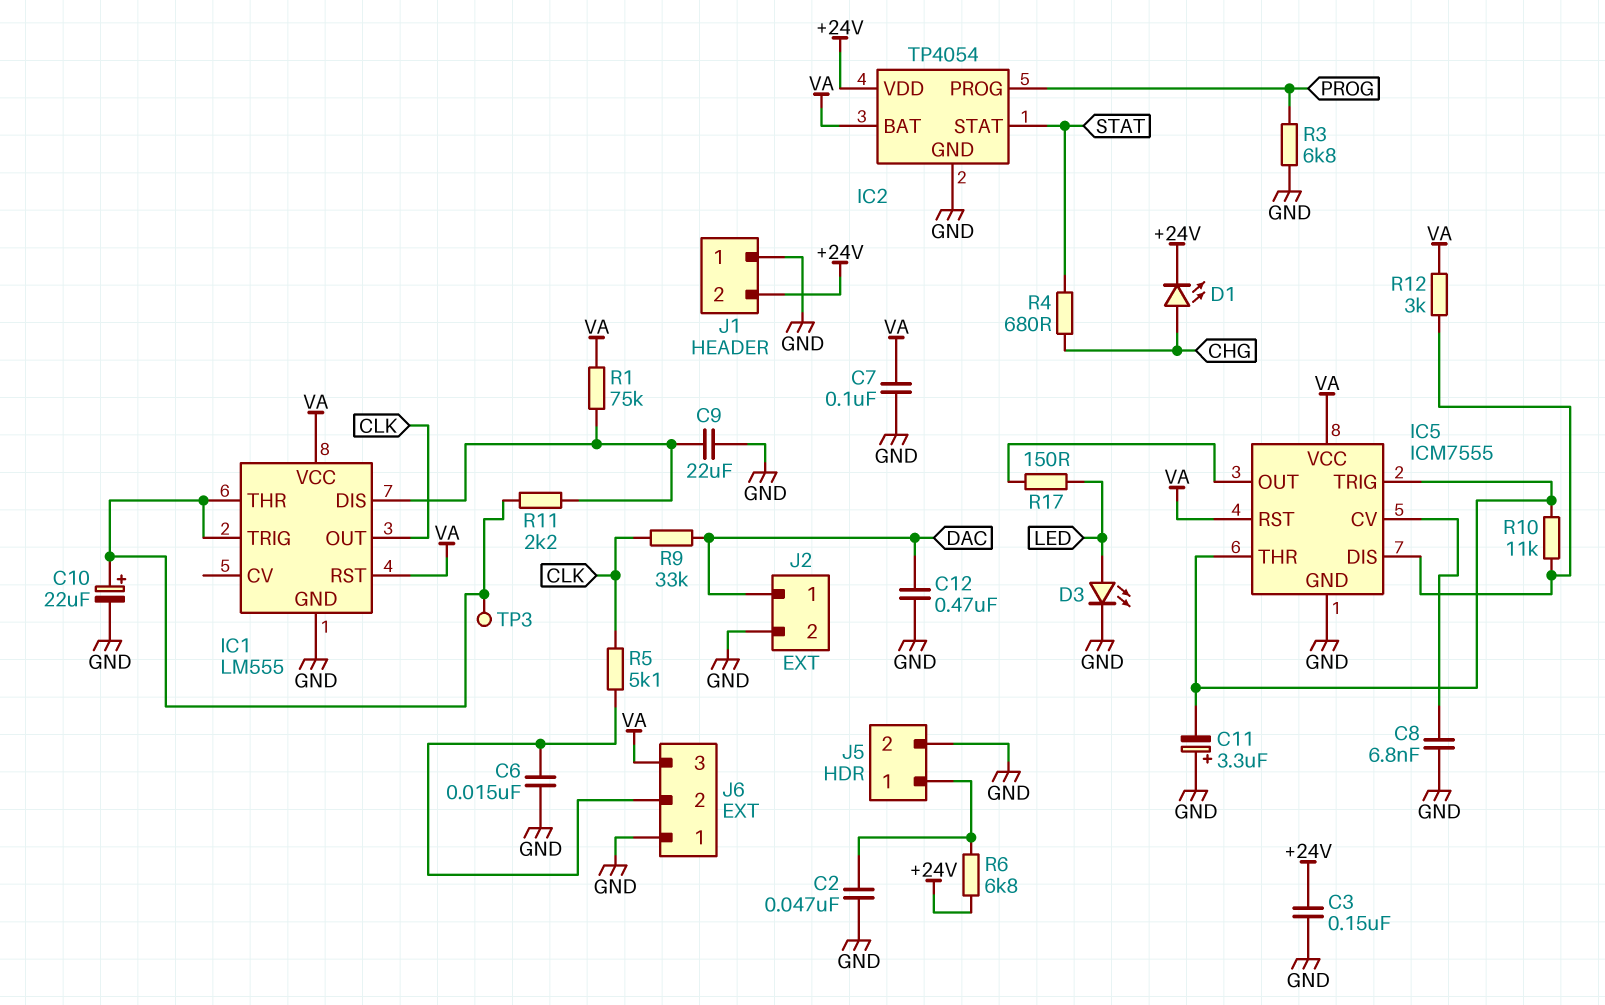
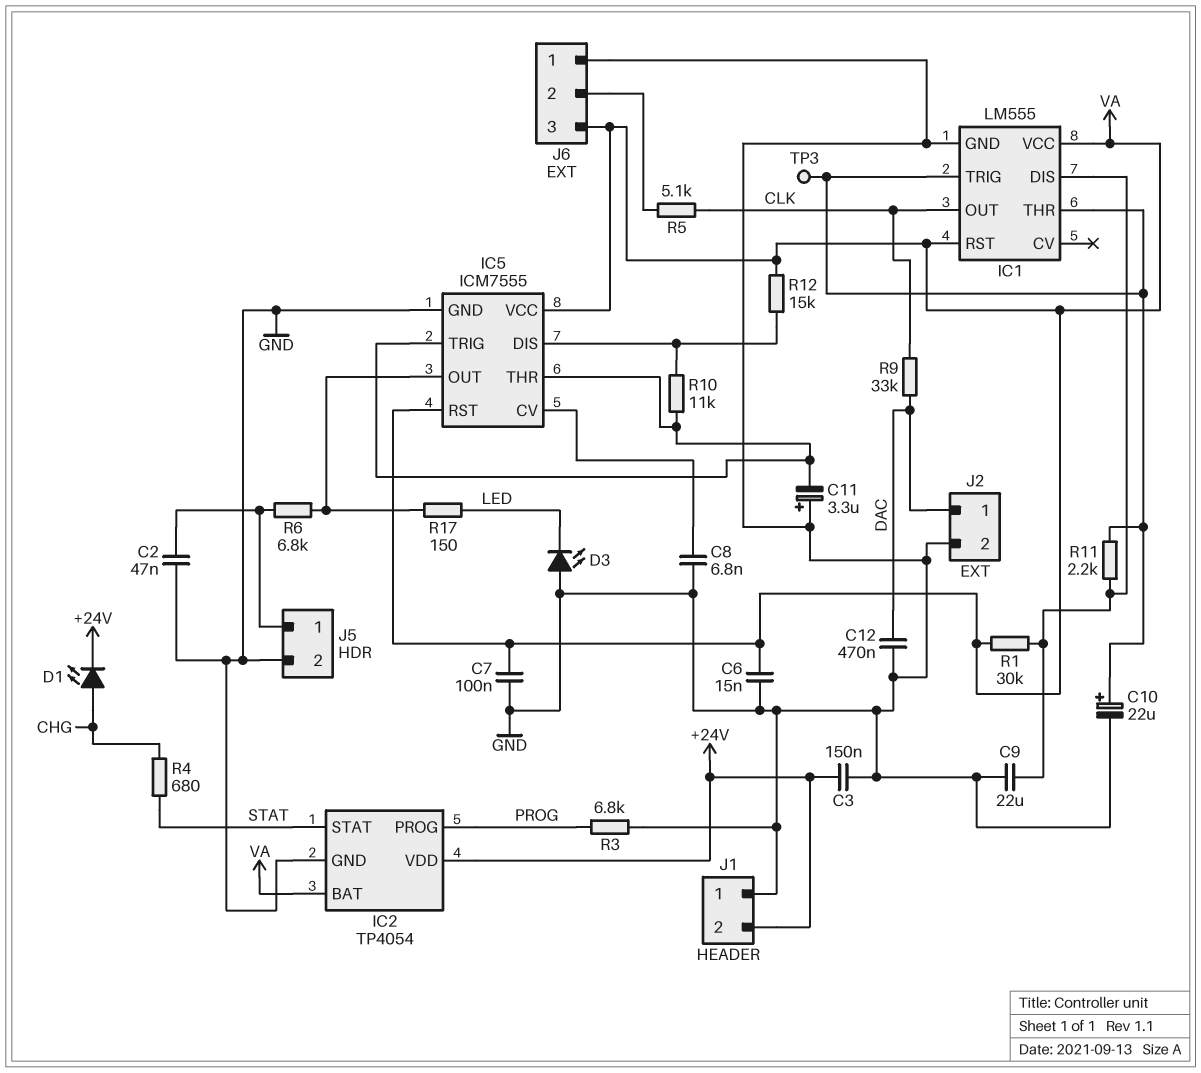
C6: 15nF (GND, J6/2) -> 15nF (GND, VA)
D3: LED (A LED, K GND) -> LED (A GND, K LED)
R1: 75k (IC1/DIS, VA) -> 30k (IC1/DIS, VA)
R6: 6.8k (+24V, J5/1) -> 6.8k (IC5/OUT, J5/1)
R12: 3k (IC5/DIS, VA) -> 15k (IC5/DIS, VA)

